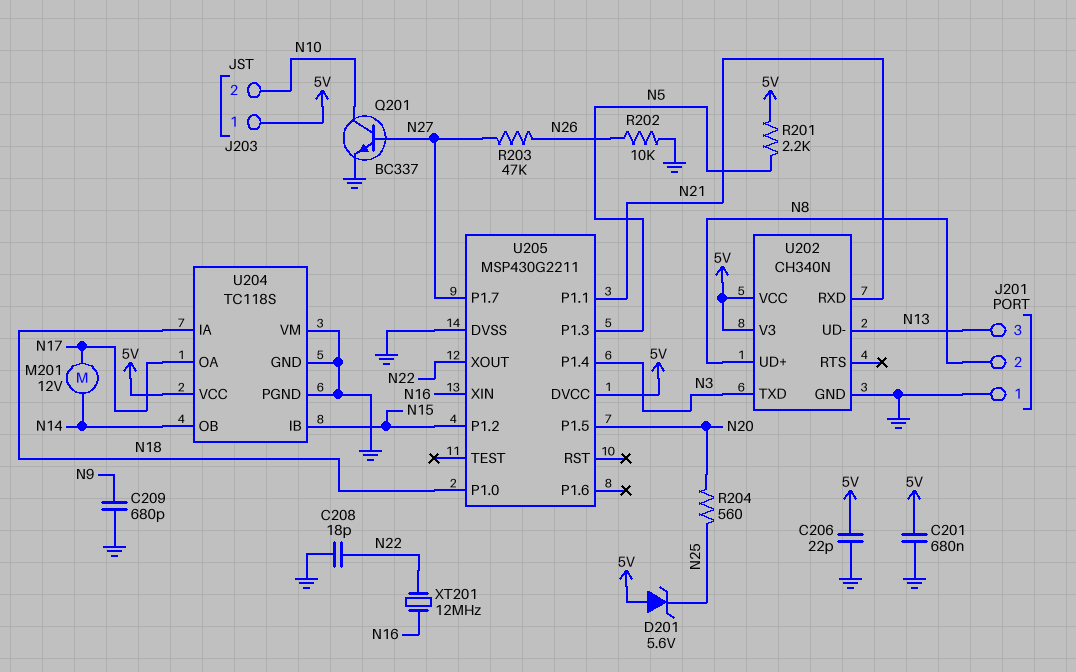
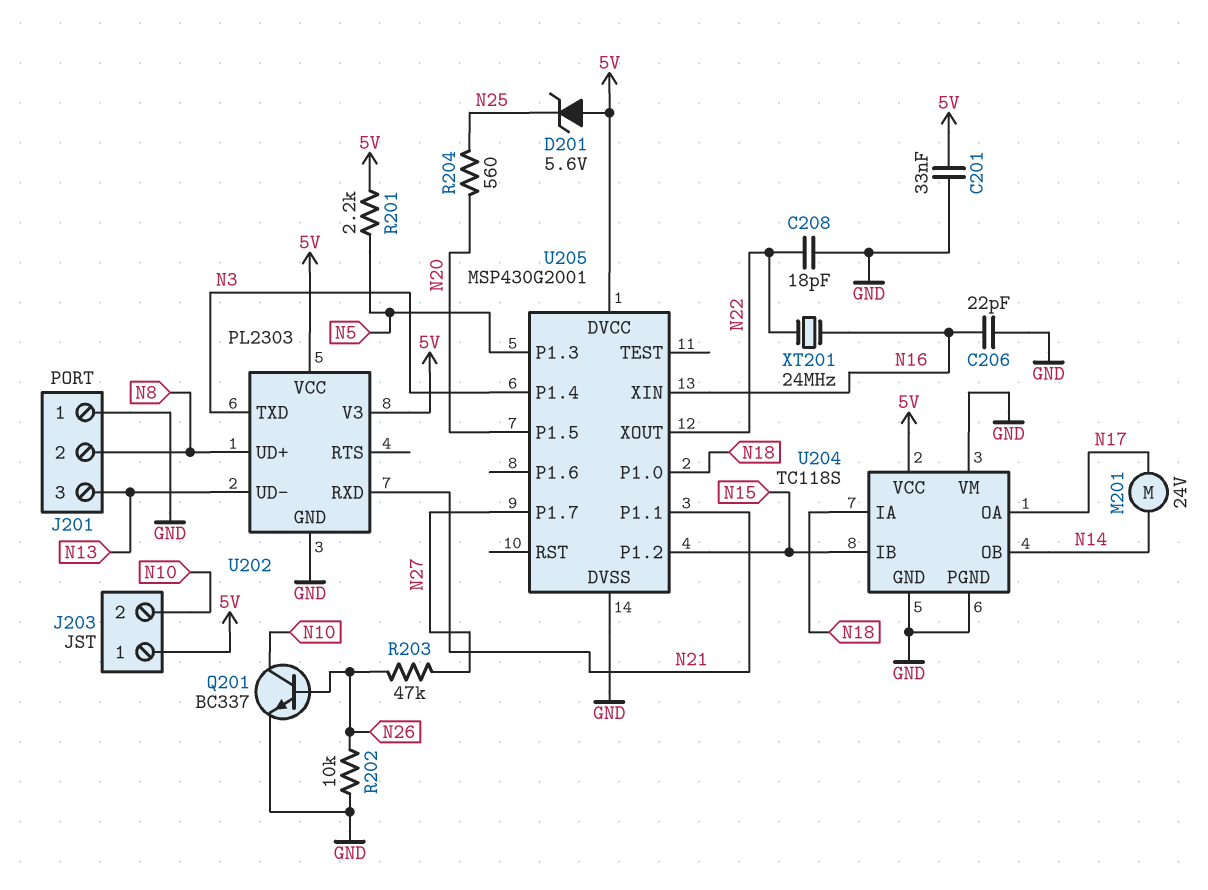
C201: 680nF (5V, GND) -> 33nF (5V, GND)
C206: 22pF (5V, GND) -> 22pF (GND, N16)
C209: 680pF (GND, N9) -> none
M201: motor 12V (N14, N17) -> motor 24V (N14, N17)
Q201: NPN BC337 (B N27, C N10, E GND) -> NPN BC337 (B N26, C N10, E GND)
U202: CH340N -> PL2303
U205: MSP430G2211 -> MSP430G2001
XT201: 12MHz (N16, N22) -> 24MHz (N16, N22)

